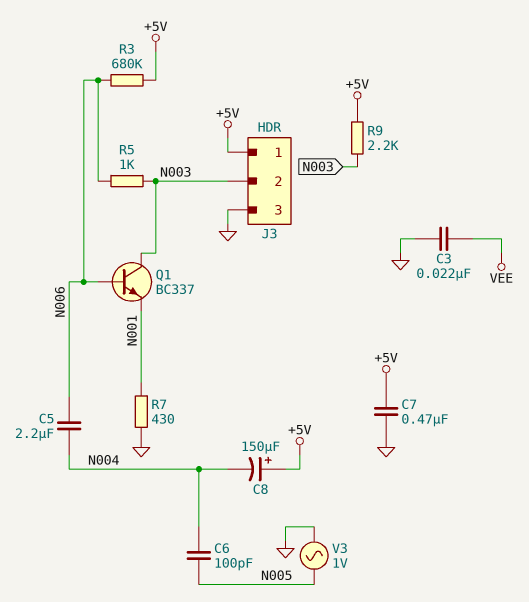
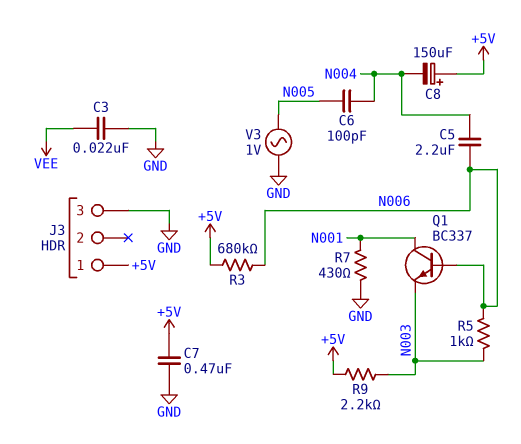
J3 pin 2: N003 -> none
Q1: NPN BC337 (B N006, C N003, E N001) -> NPN BC337 (B N006, C N001, E N003)

